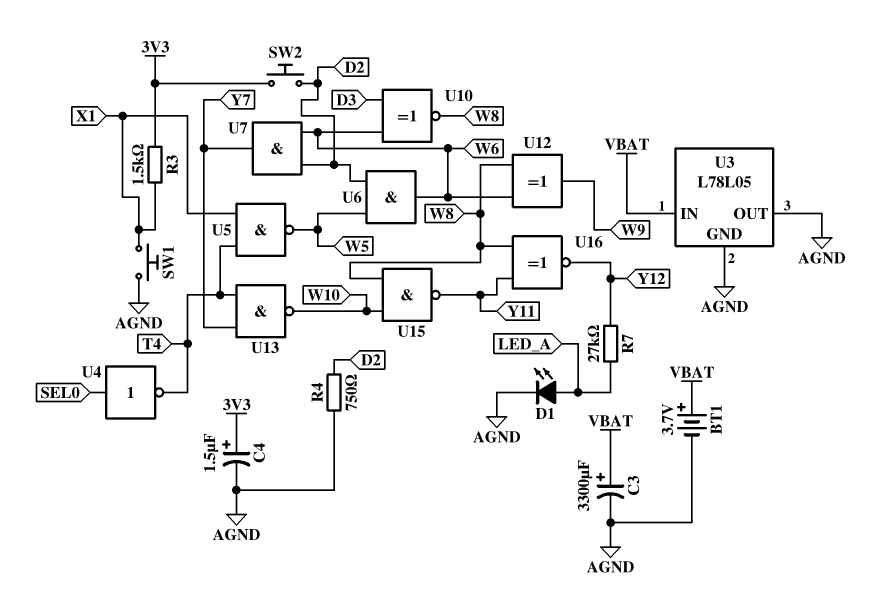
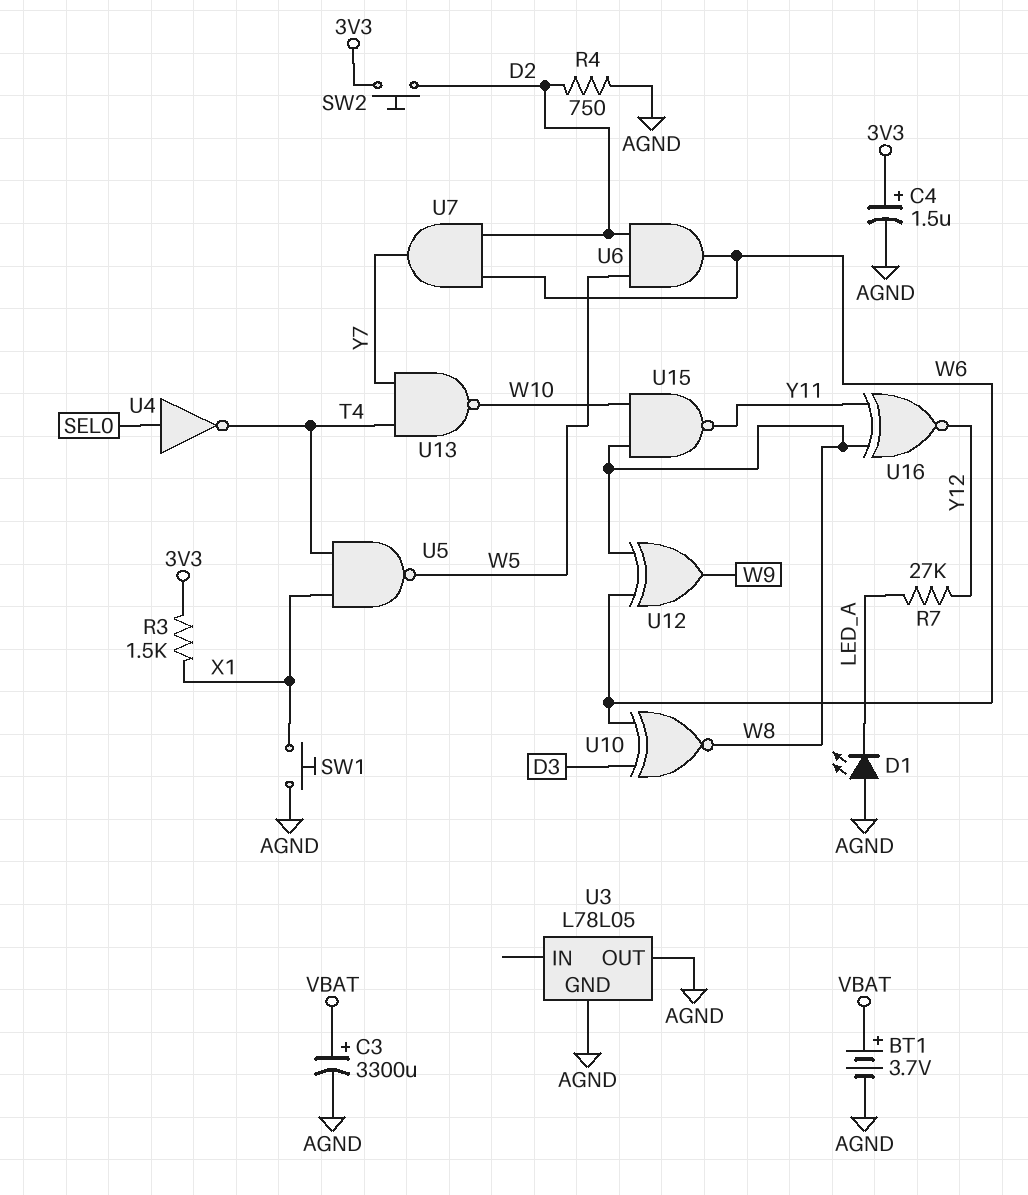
D1: LED (A LED_A, K AGND) -> LED (A AGND, K LED_A)
U3 pin IN: VBAT -> none

